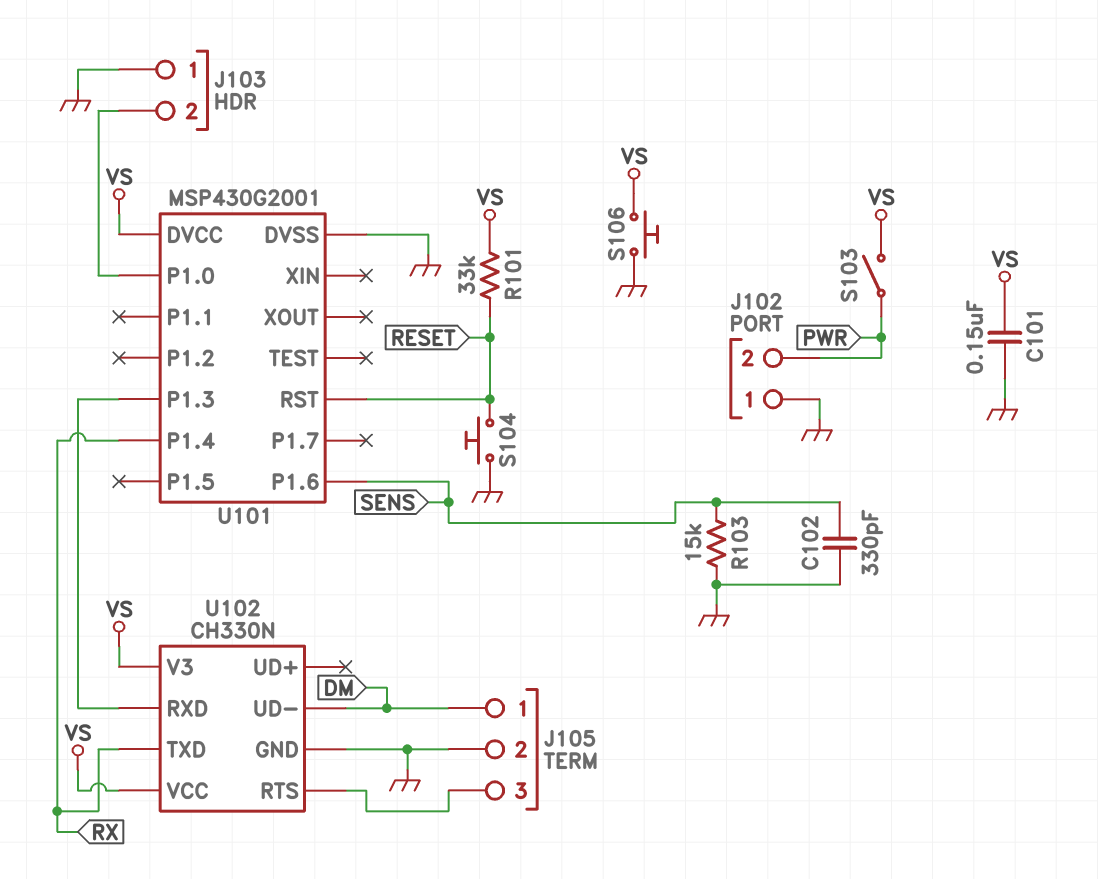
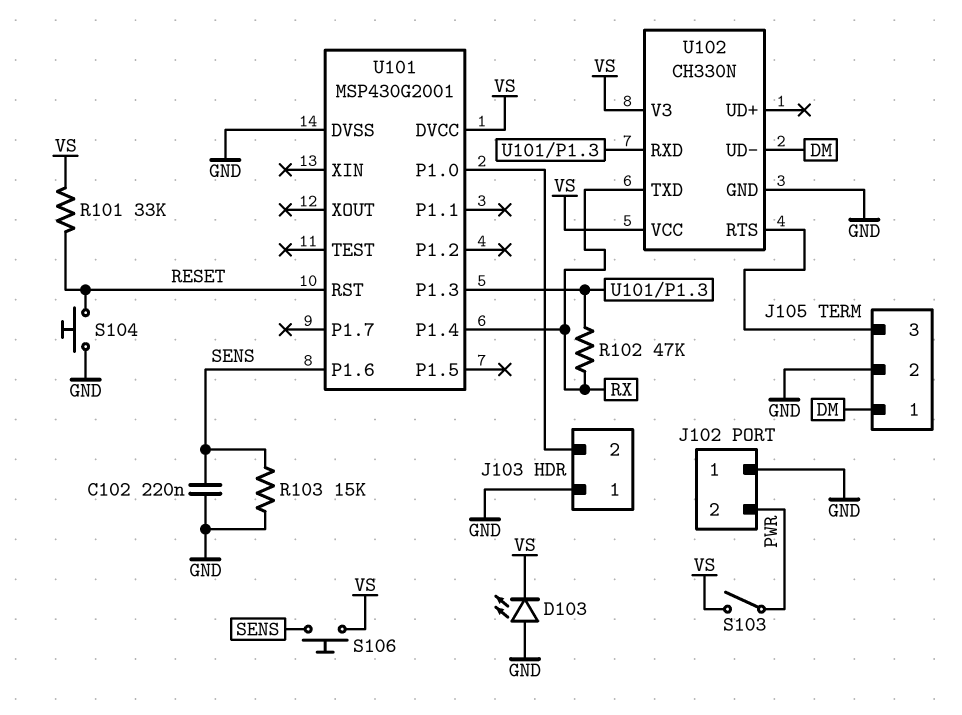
C101: 150nF (GND, VS) -> none
C102: 330pF (GND, SENS) -> 220nF (GND, SENS)
D103: none -> LED (A GND, K VS)
R102: none -> 47k (RX, U101/P1.3)
S106: button (GND, VS) -> button (SENS, VS)

